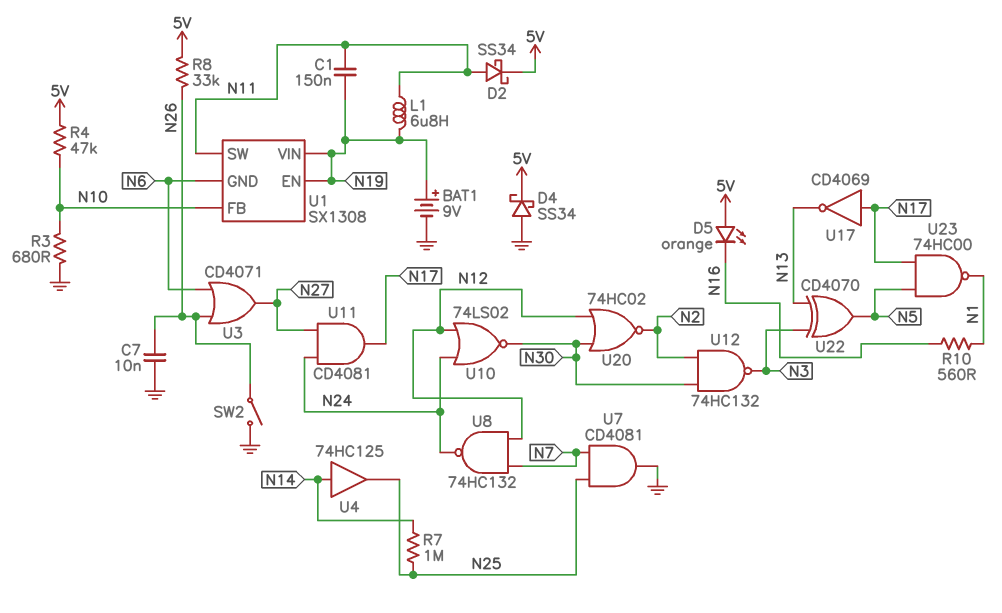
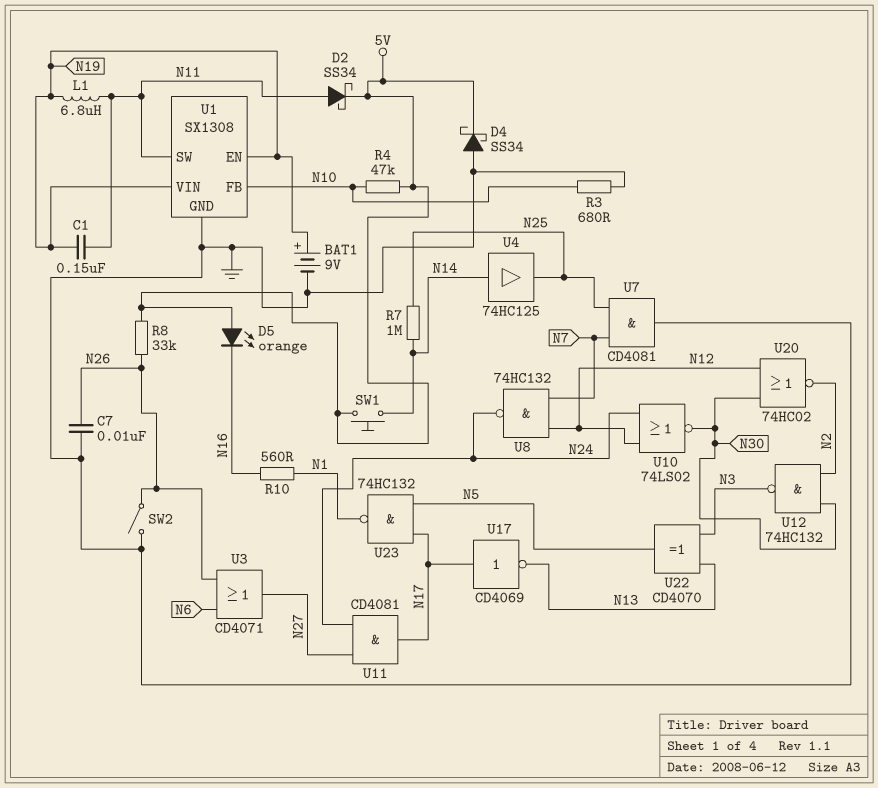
SW1: none -> button (5V, N14)
U1 pin GND: N6 -> GND
U23: NAND 74HC00 (in N5, in N17, out N1) -> NAND 74HC132 (in N5, in N17, out N1)

